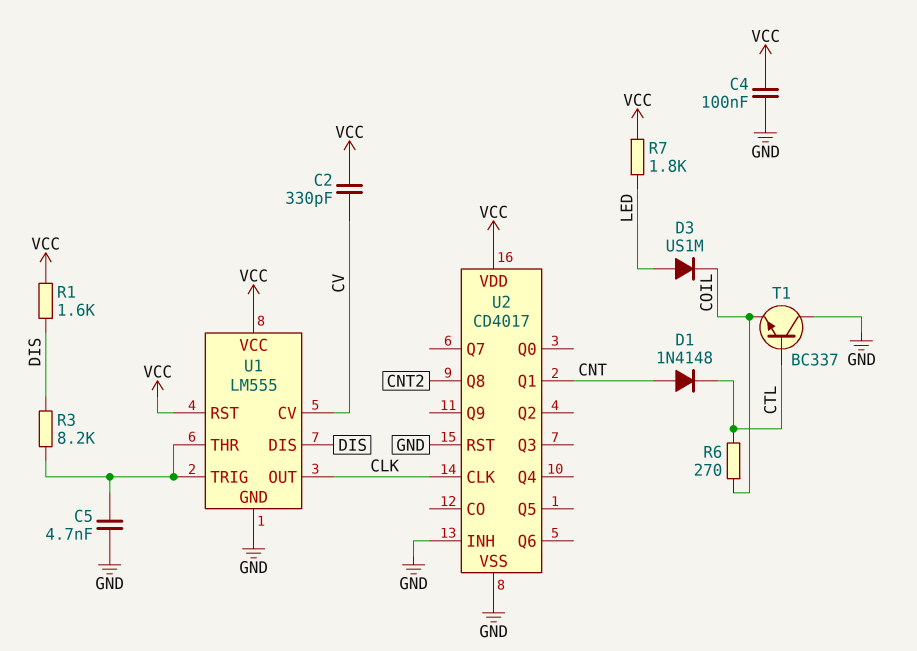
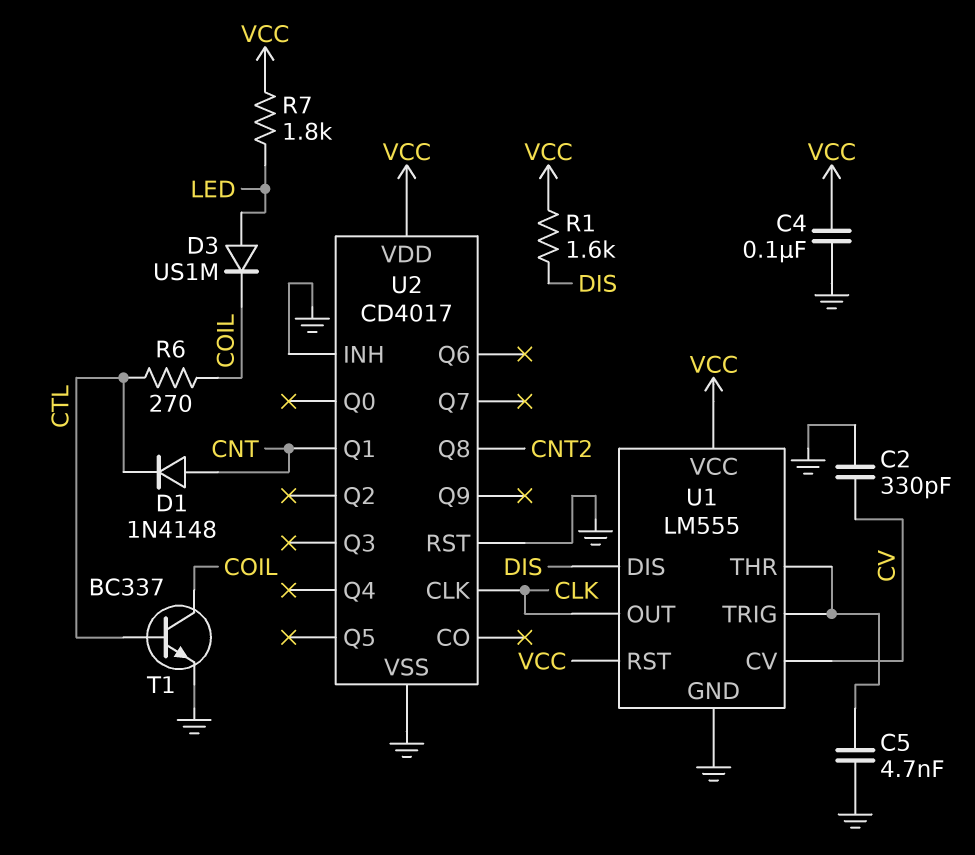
C2: 330pF (CV, VCC) -> 330pF (CV, GND)
R3: 8.2k (DIS, U1/THR) -> none
T1: NPN BC337 (B CTL, C GND, E COIL) -> NPN BC337 (B CTL, C COIL, E GND)

